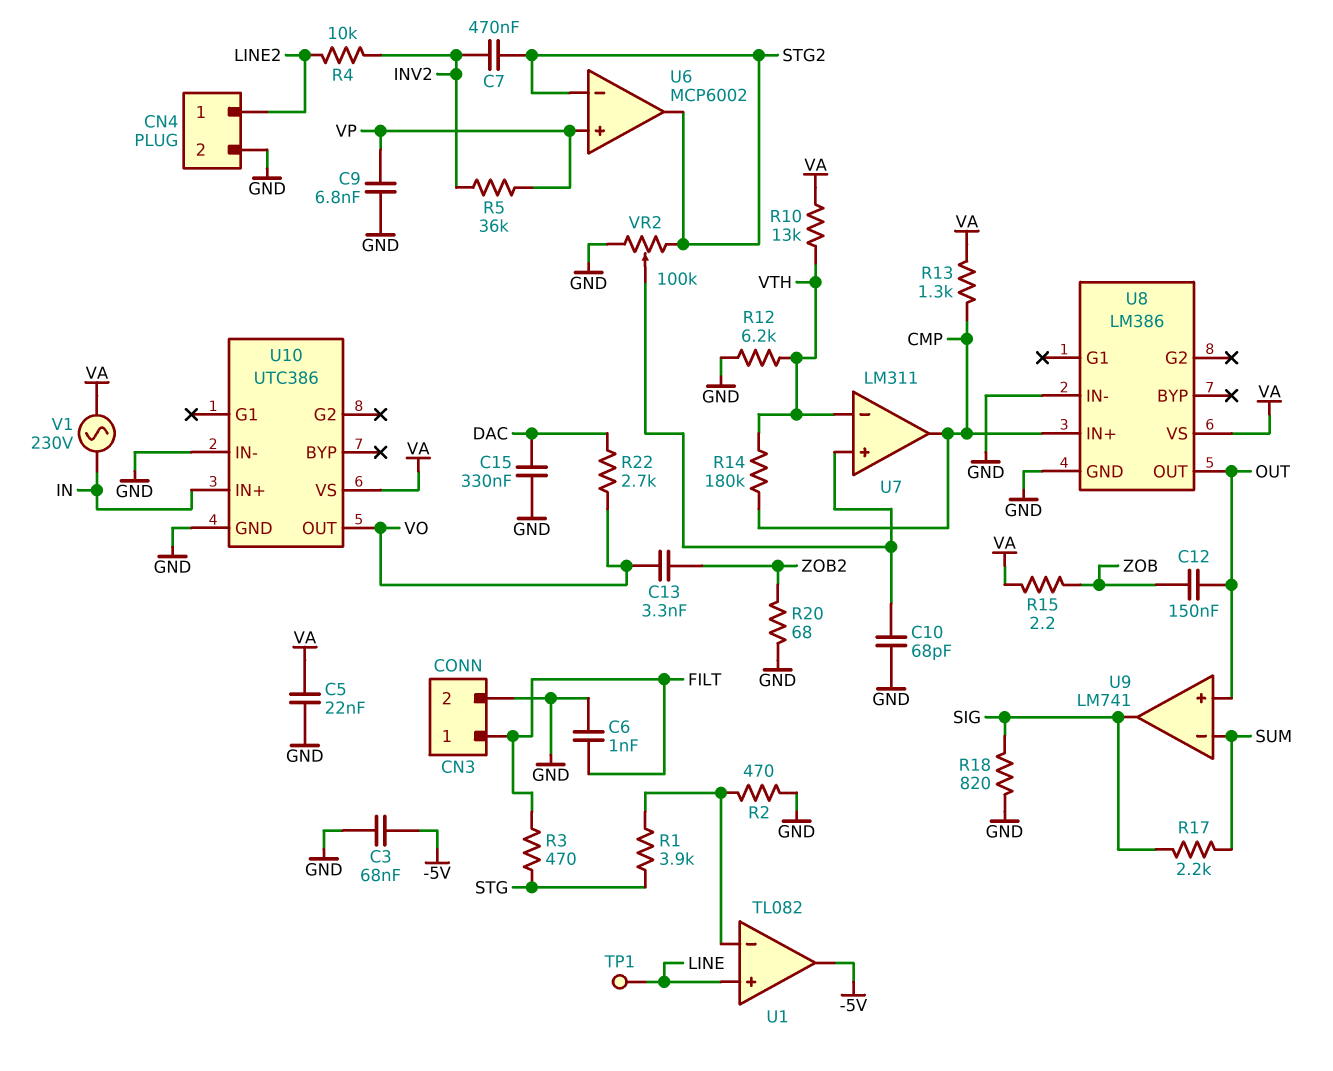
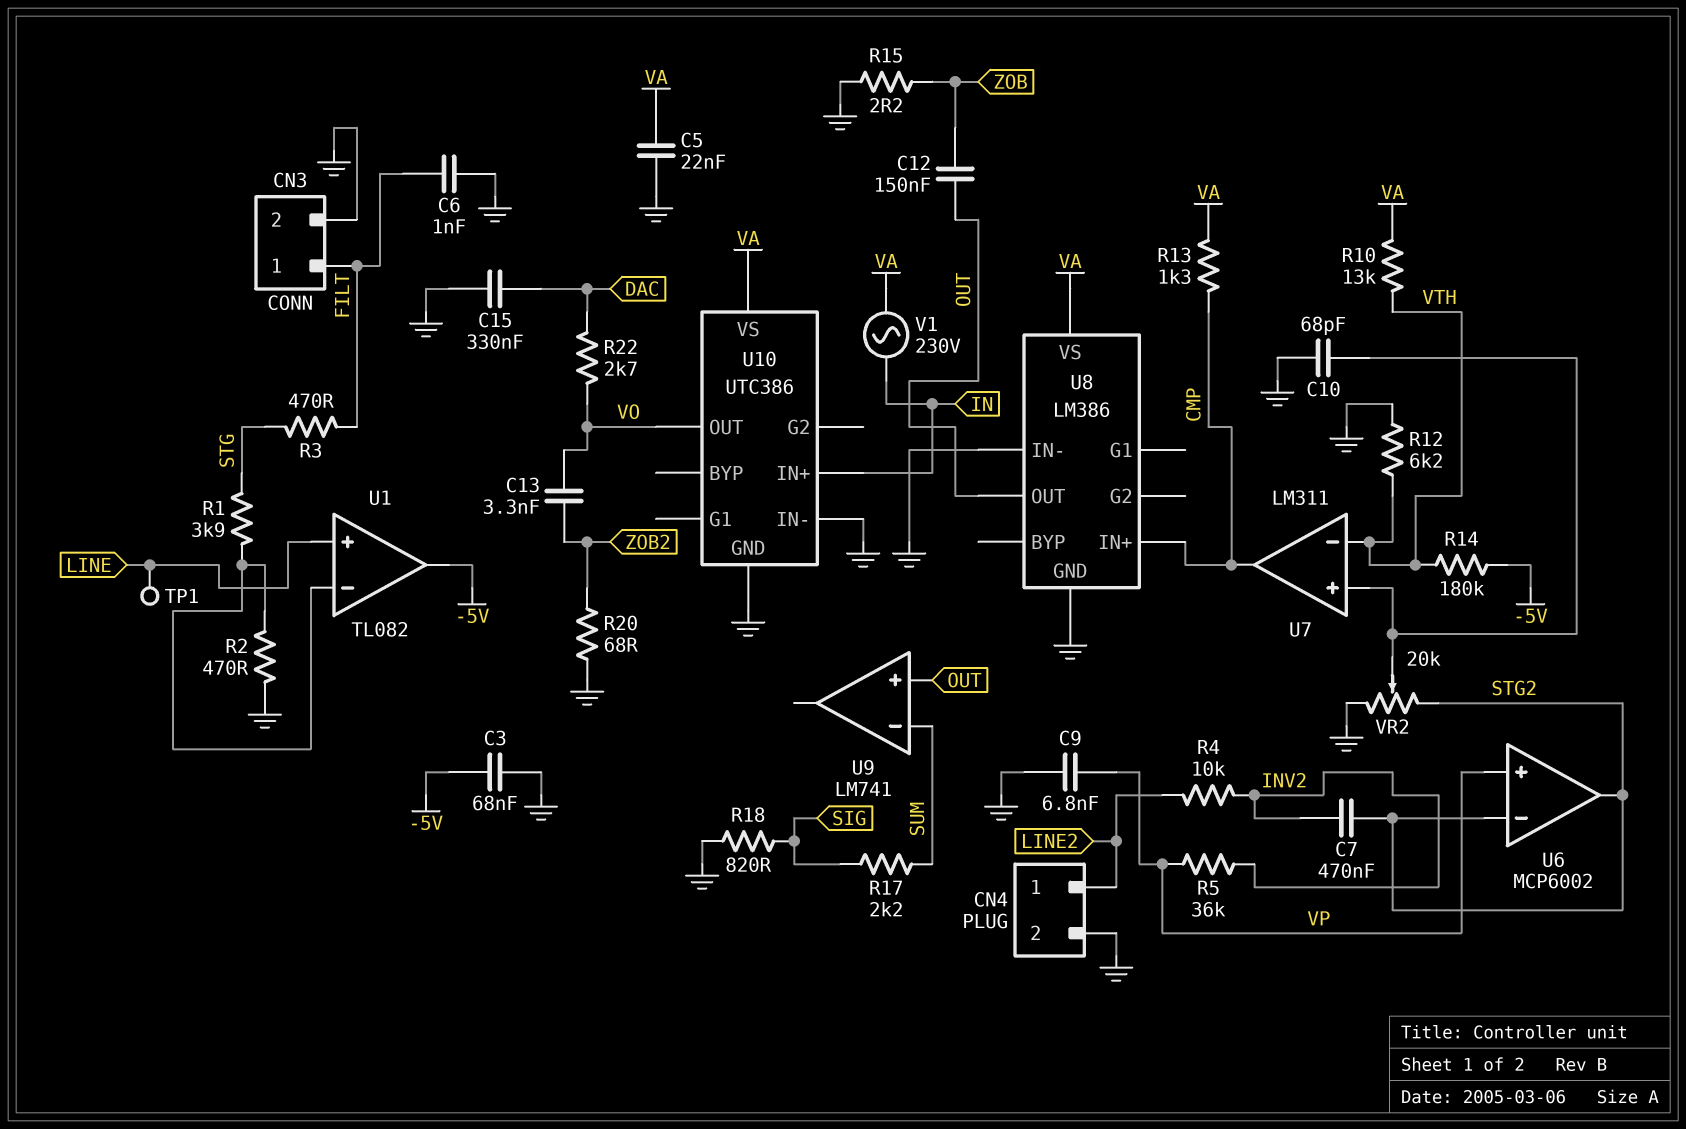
R14: 180k (CMP, VTH) -> 180k (-5V, VTH)
R15: 2.2 (VA, ZOB) -> 2.2 (GND, ZOB)
U9 pin out: SIG -> none
VR2: 100k (GND, STG2, wiper U7/in+) -> 20k (GND, STG2, wiper U7/in+)

